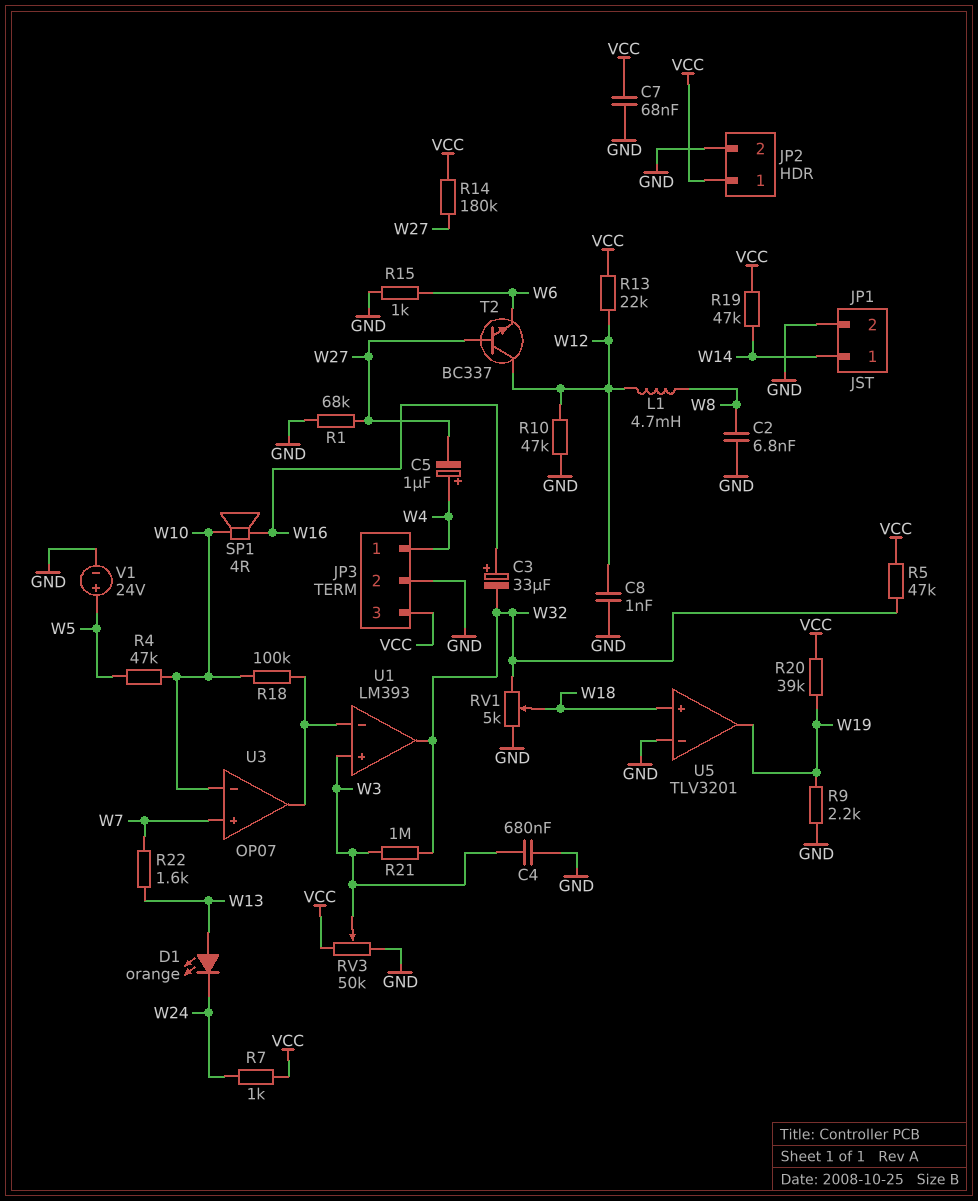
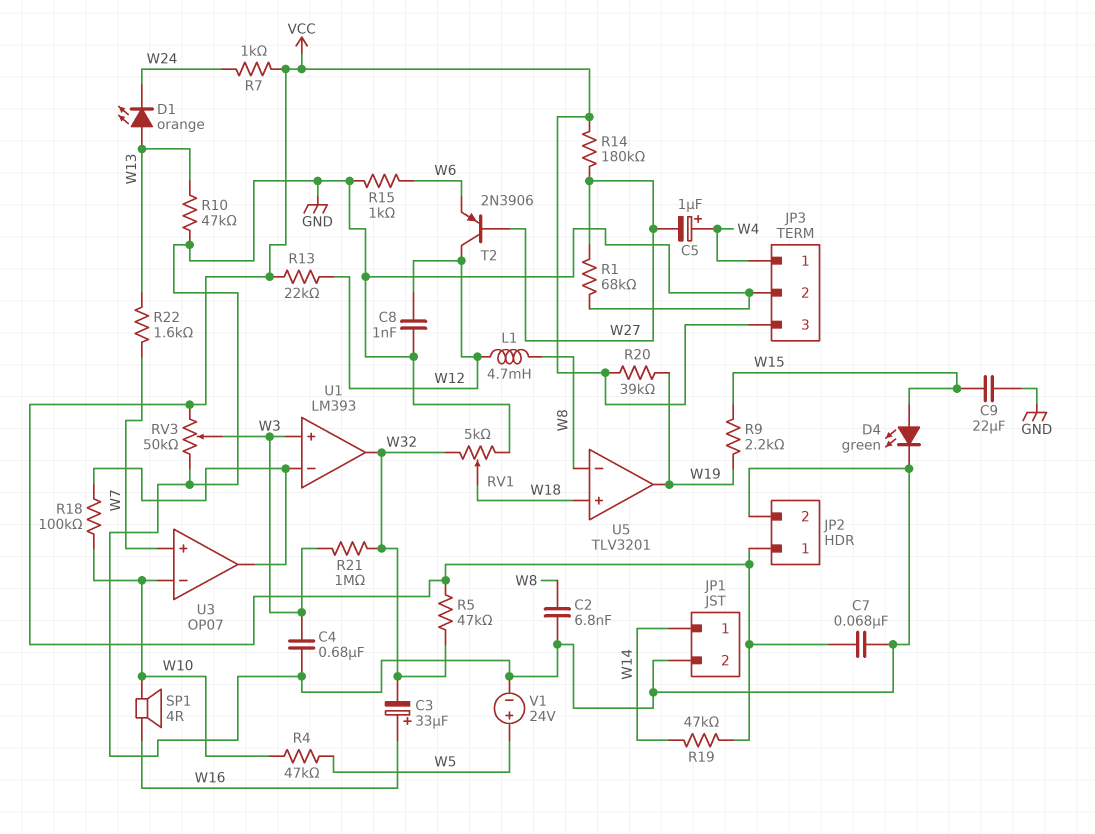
C9: none -> 22uF (GND, W15)
D4: none -> LED green (A W15, K GND)
R9: 2.2k (GND, W19) -> 2.2k (W15, W19)
R10: 47k (GND, W12) -> 47k (GND, W13)
T2: NPN BC337 (B W27, C W12, E W6) -> PNP 2N3906 (B W27, C W12, E W6)
U5 pin in-: GND -> W8

